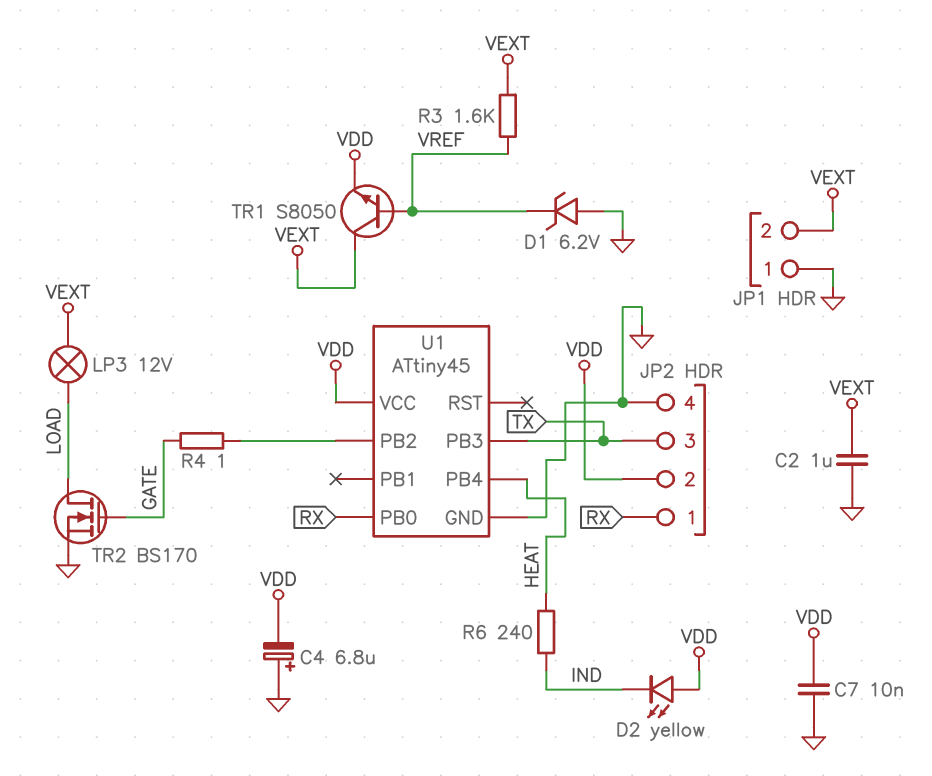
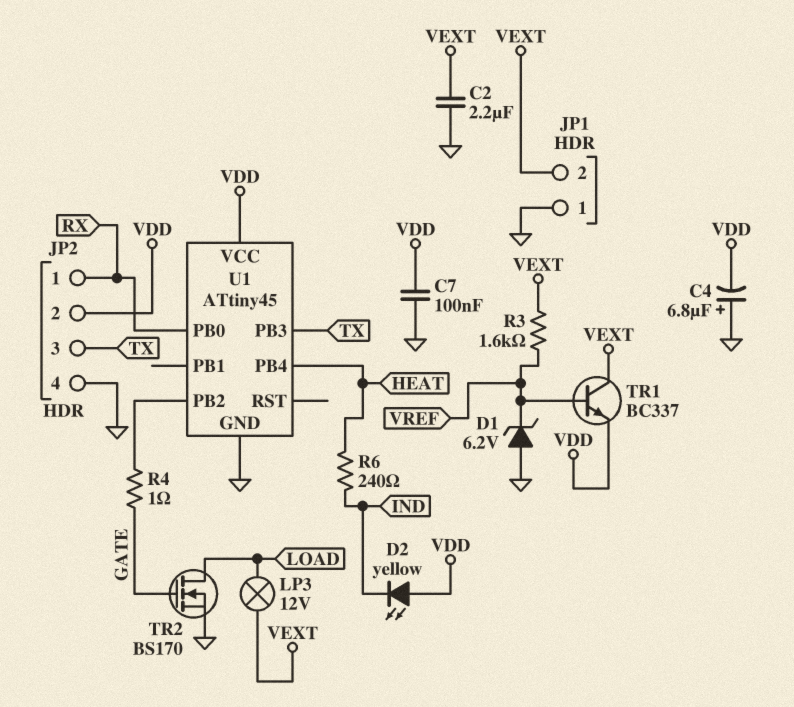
C2: 1uF (GND, VEXT) -> 2.2uF (GND, VEXT)
C7: 10nF (GND, VDD) -> 100nF (GND, VDD)
TR1: NPN S8050 (B VREF, C VEXT, E VDD) -> NPN BC337 (B VREF, C VEXT, E VDD)

